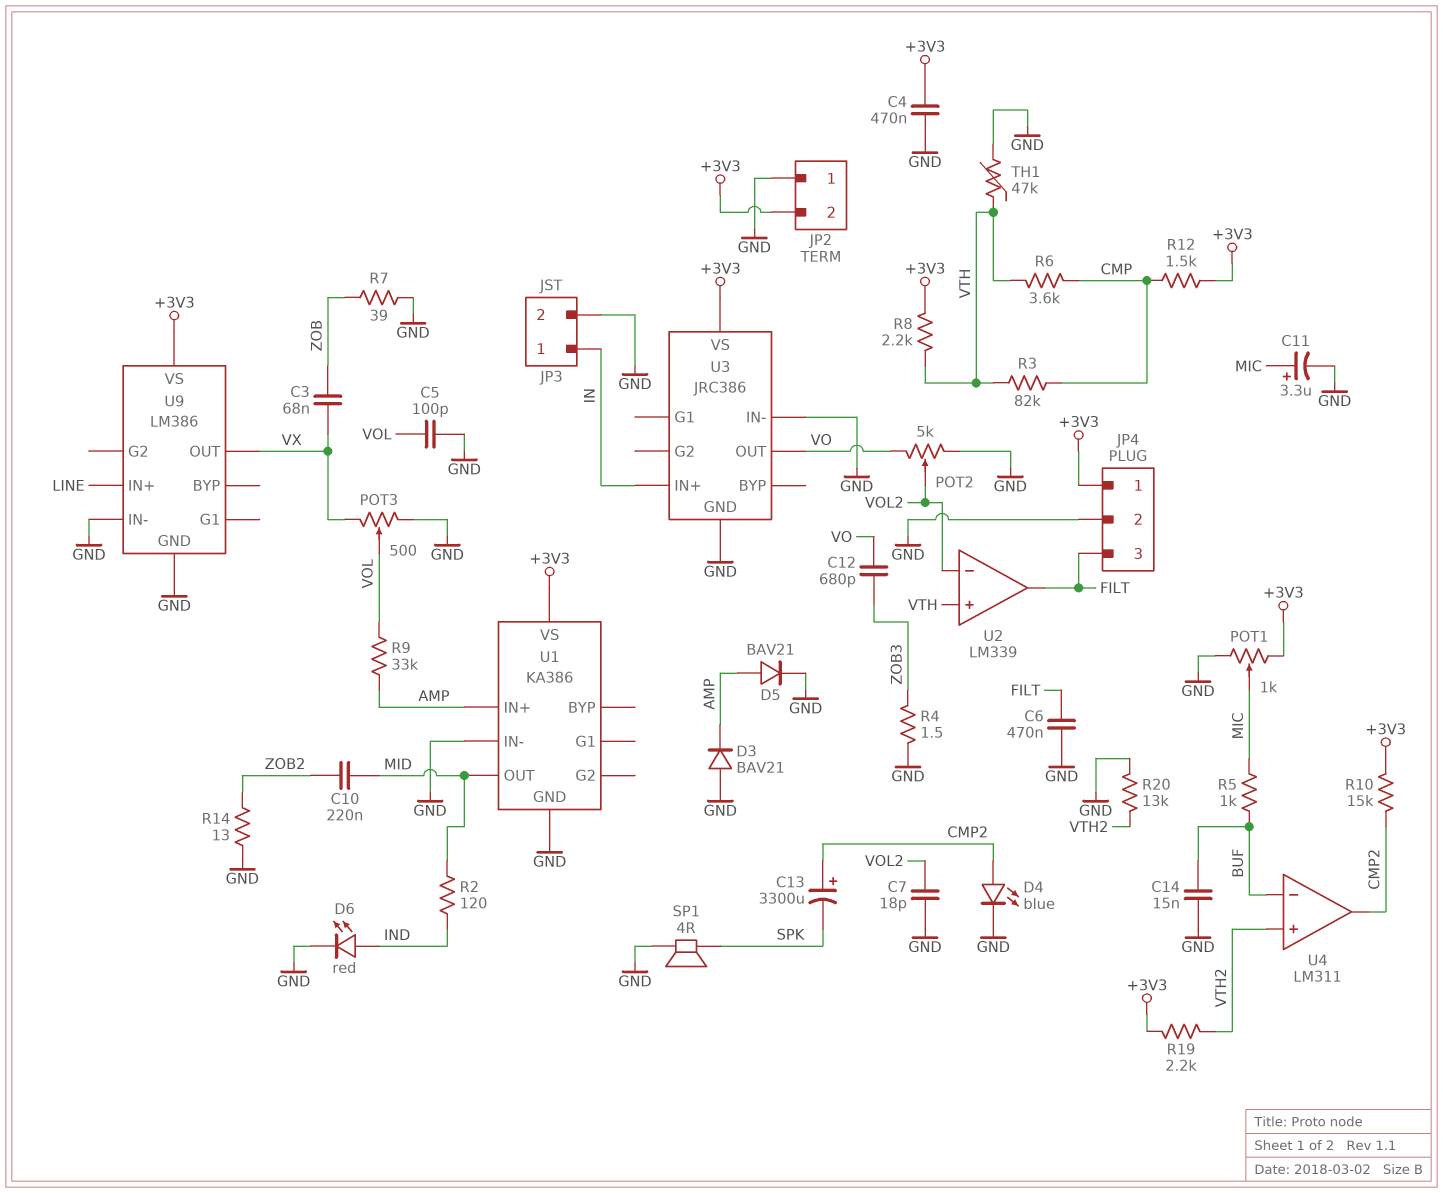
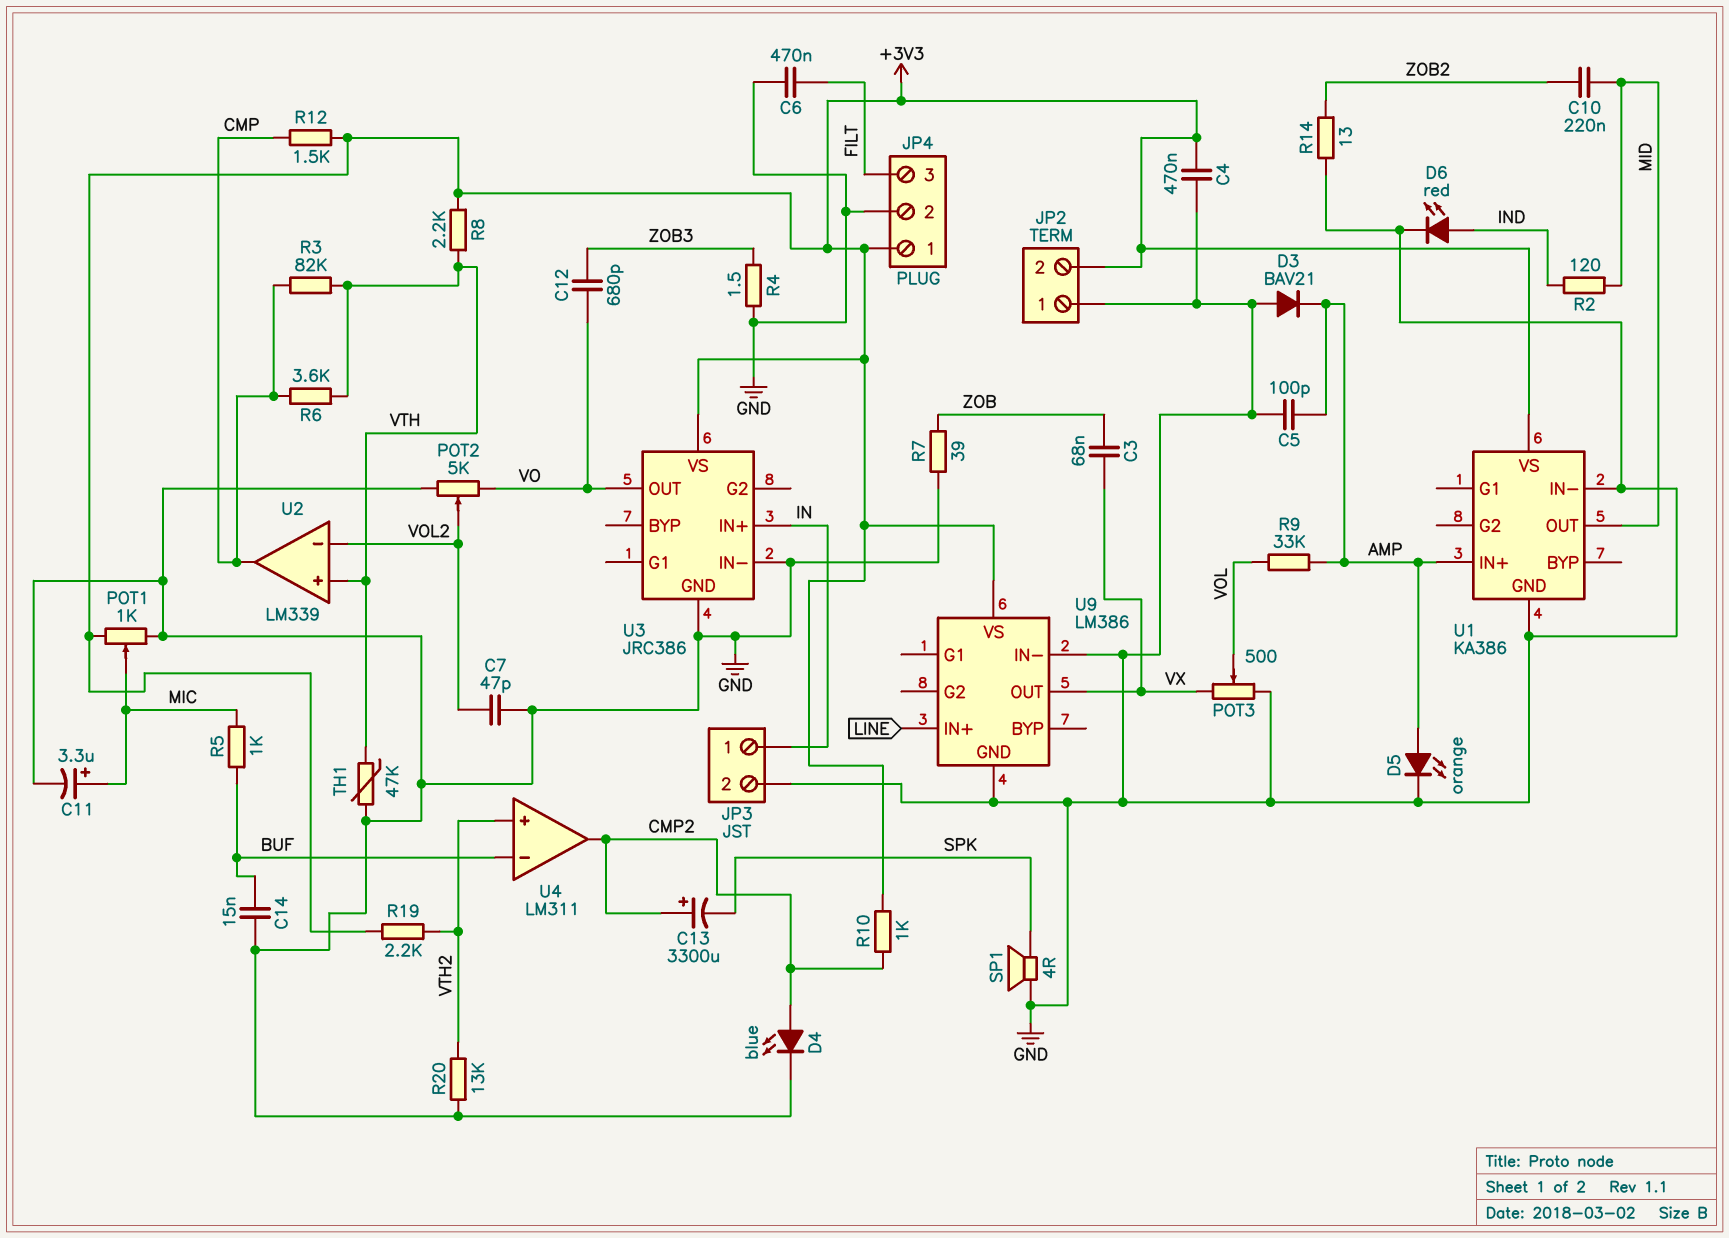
C5: 100pF (GND, VOL) -> 100pF (AMP, GND)
C7: 18pF (GND, VOL2) -> 47pF (GND, VOL2)
D5: diode BAV21 (A AMP, K GND) -> LED orange (A AMP, K GND)
R10: 15k (+3V3, CMP2) -> 1k (+3V3, CMP2)
U2 pin out: FILT -> CMP

